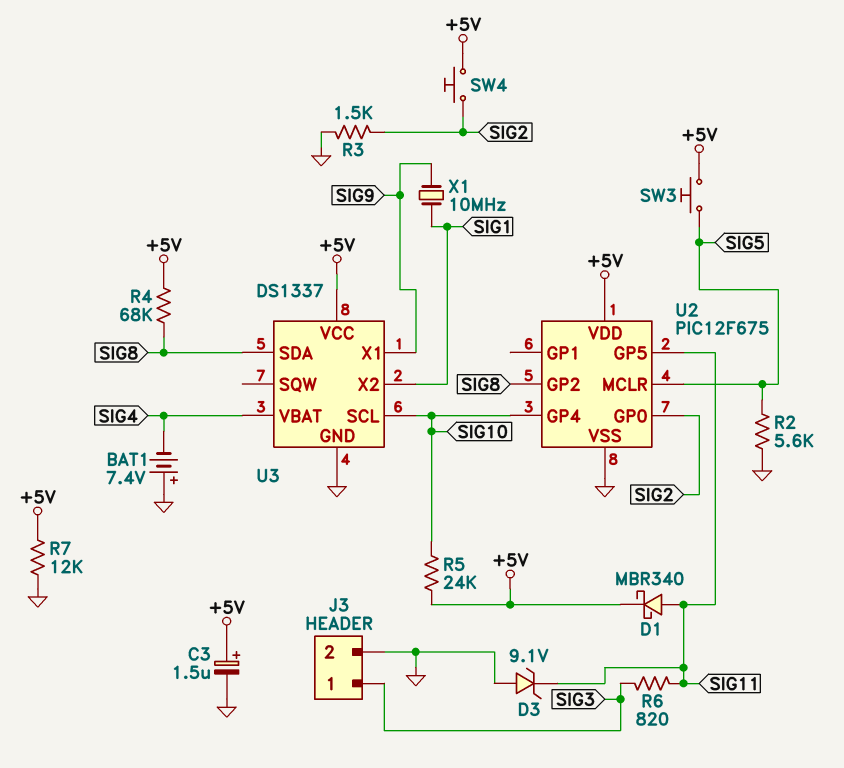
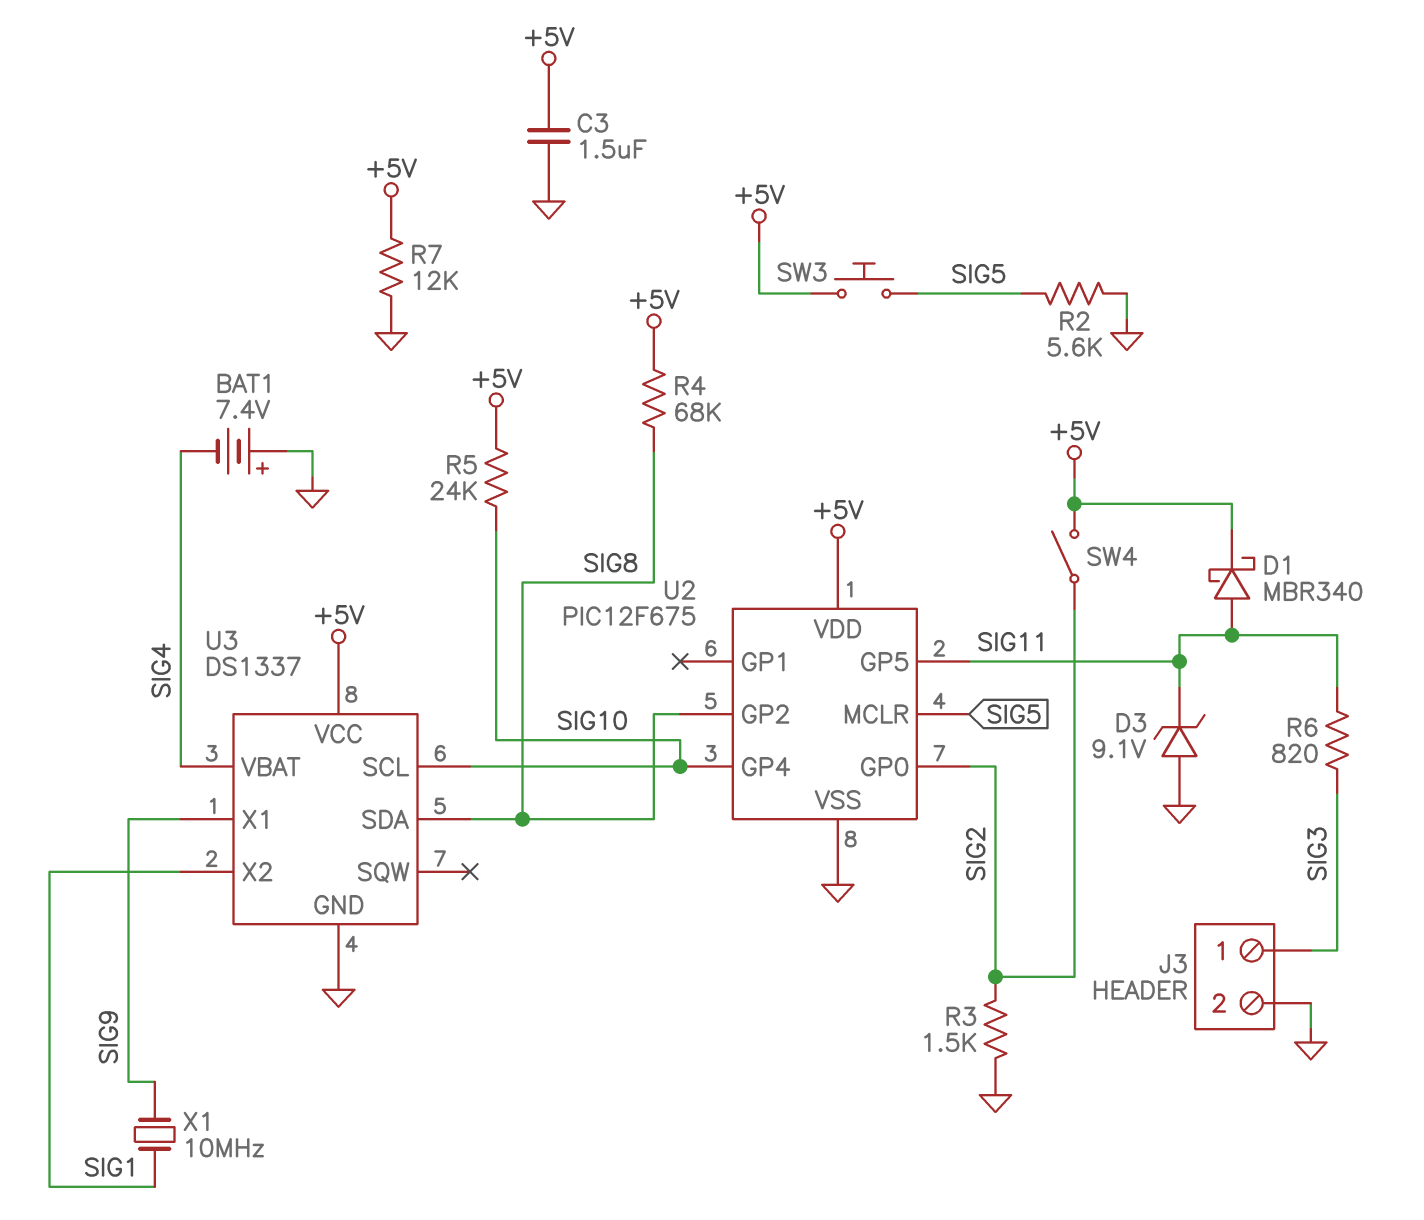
C3: 1.5uF (plus +5V, minus GND) -> 1.5uF (+5V, GND)
SW4: button (+5V, SIG2) -> switch (+5V, SIG2)

